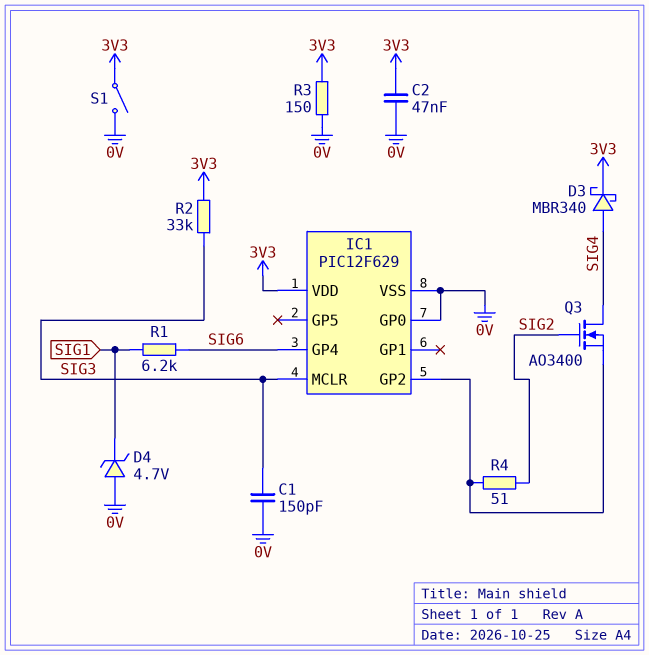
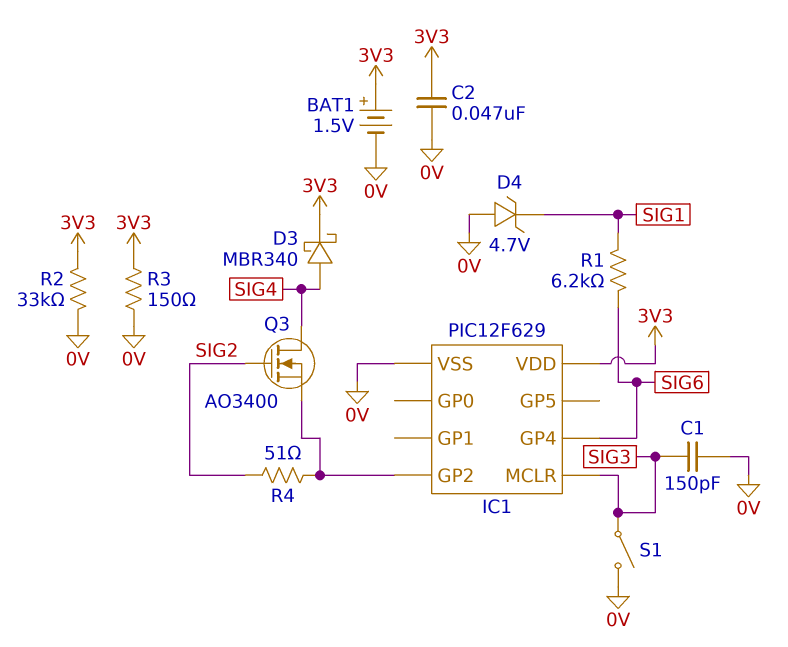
BAT1: none -> 1.5V (plus 3V3, minus 0V)
IC1 pin GP0: 0V -> none
R2: 33k (3V3, SIG3) -> 33k (0V, 3V3)
S1: switch (0V, 3V3) -> switch (0V, SIG3)

